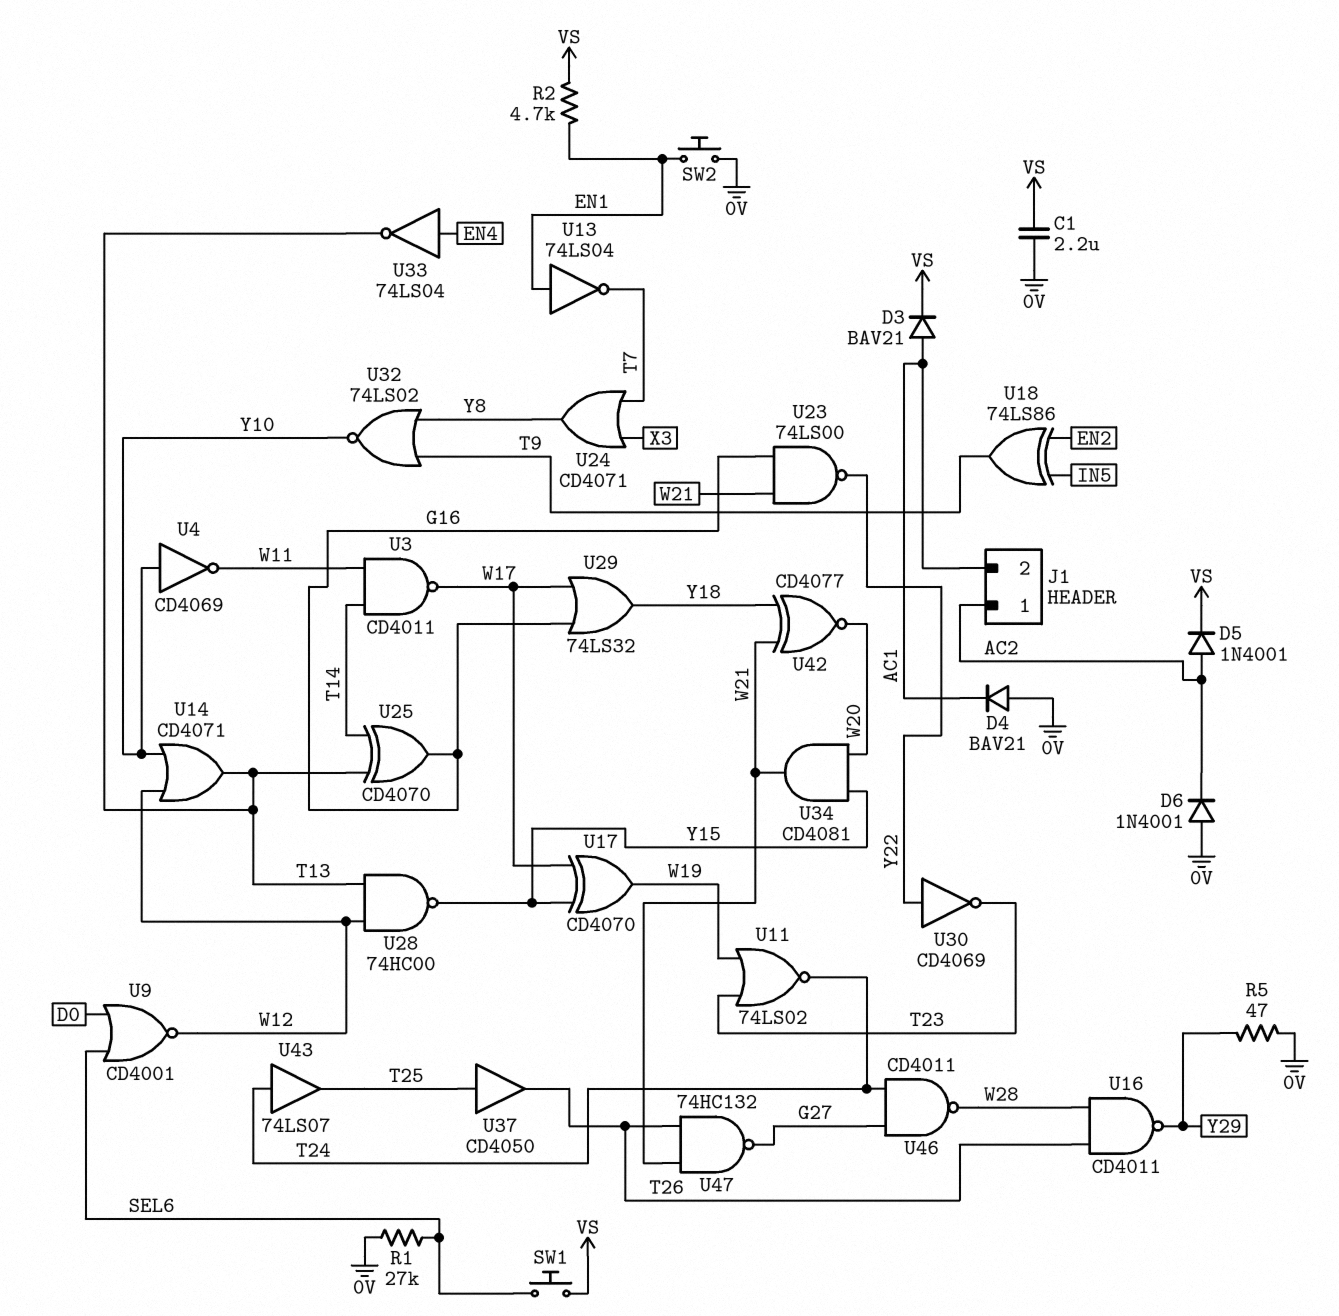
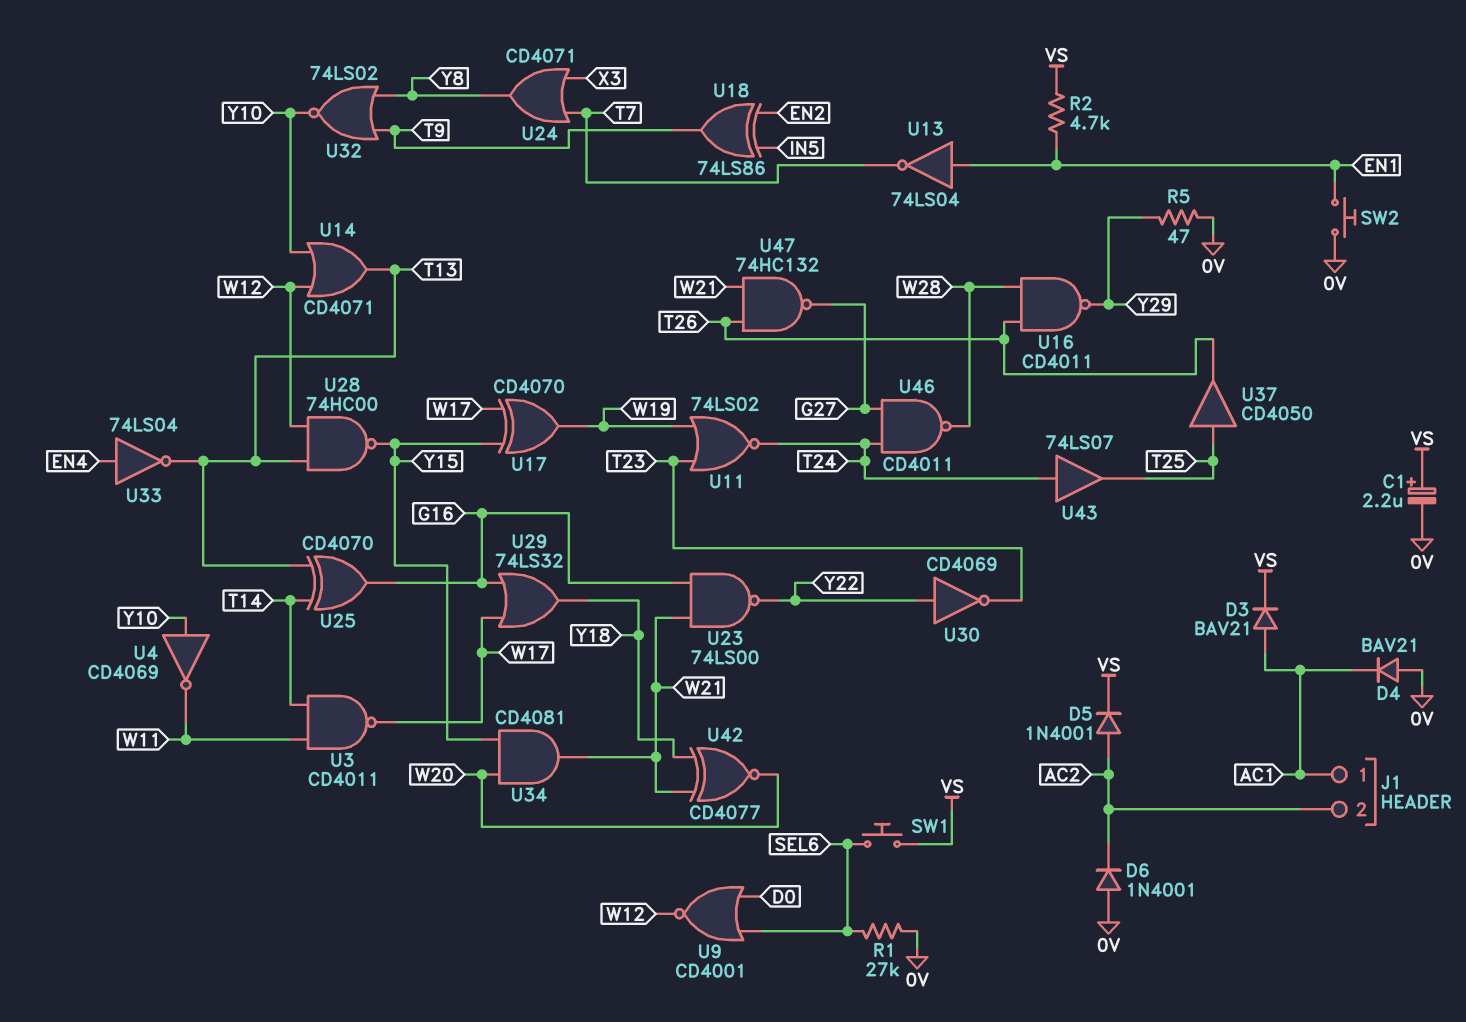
C1: 2.2uF (0V, VS) -> 2.2uF (plus VS, minus 0V)
J1 pin 1: AC2 -> AC1
J1 pin 2: AC1 -> AC2

